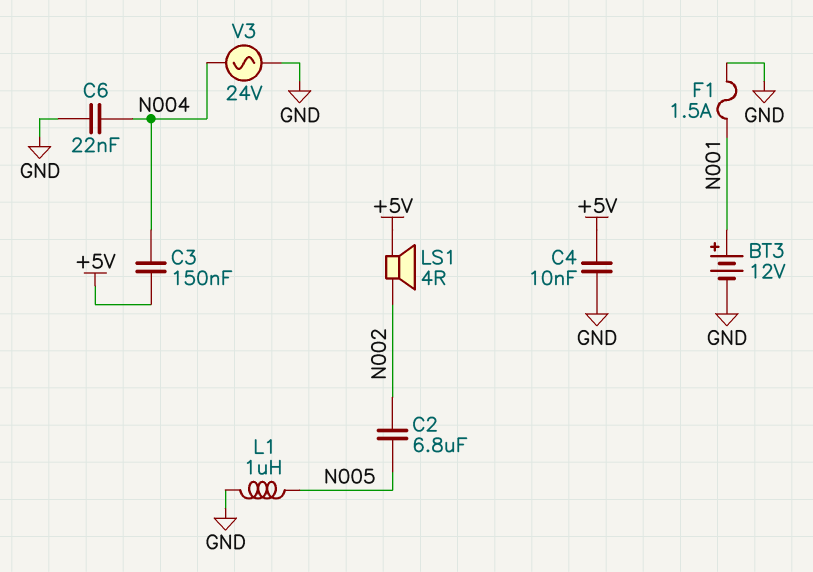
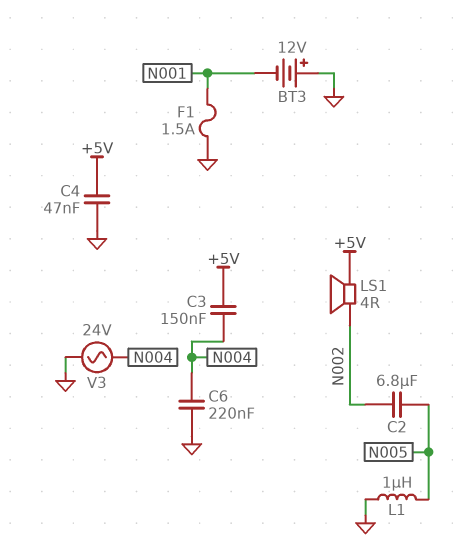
BT3: 12V (plus N001, minus GND) -> 12V (plus GND, minus N001)
C4: 10nF (+5V, GND) -> 47nF (+5V, GND)
C6: 22nF (GND, N004) -> 220nF (GND, N004)

